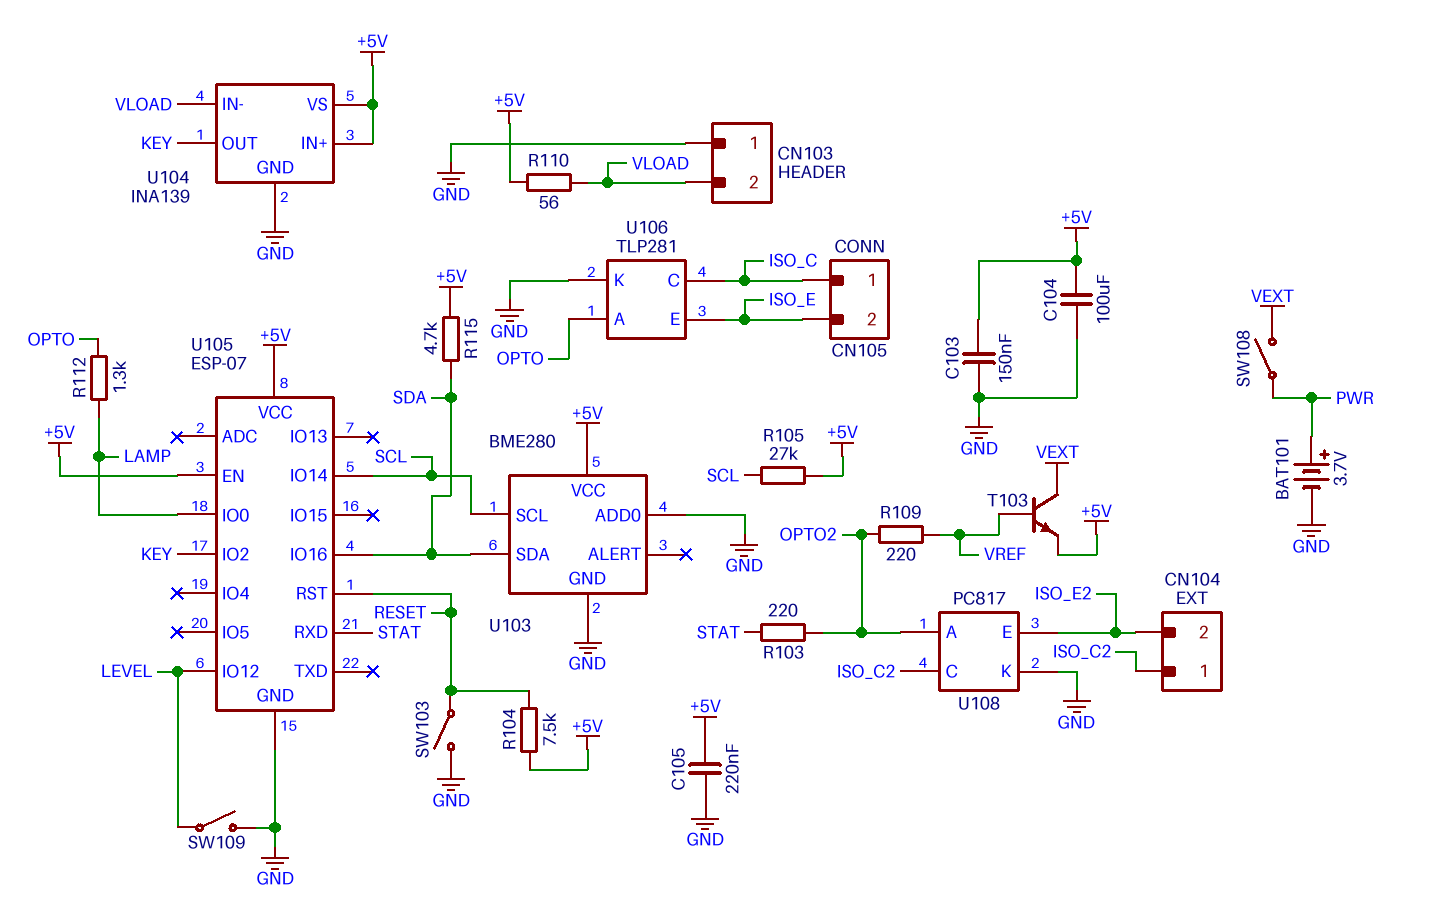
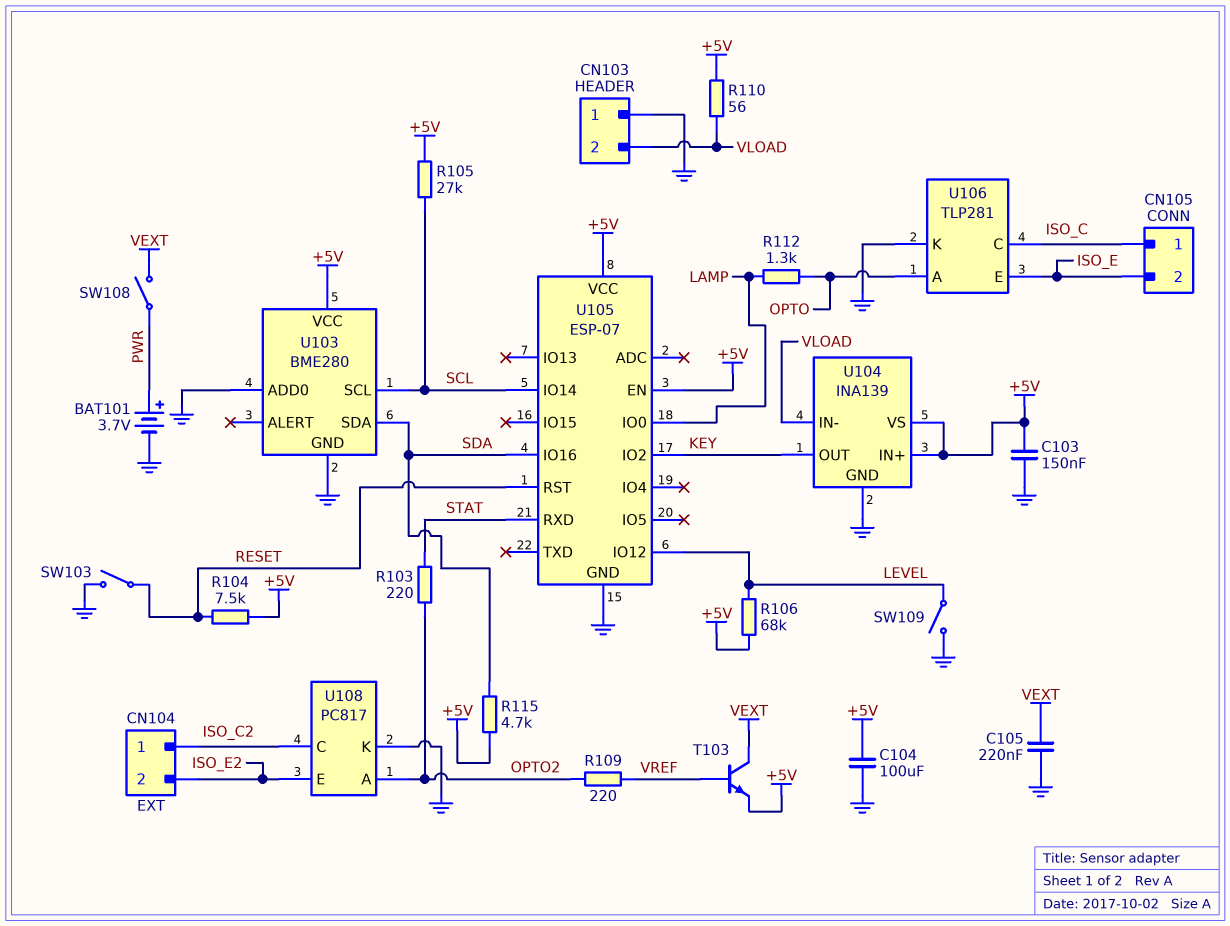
C105: 220nF (+5V, GND) -> 220nF (GND, VEXT)
R106: none -> 68k (+5V, LEVEL)

